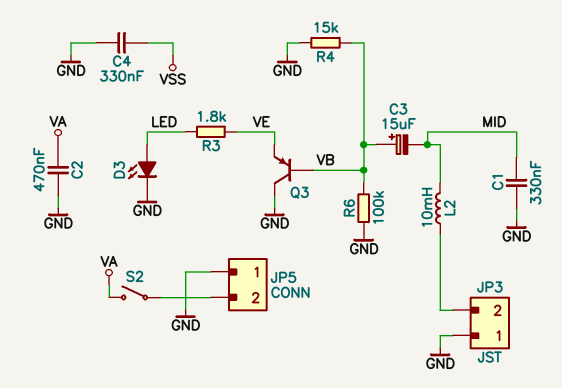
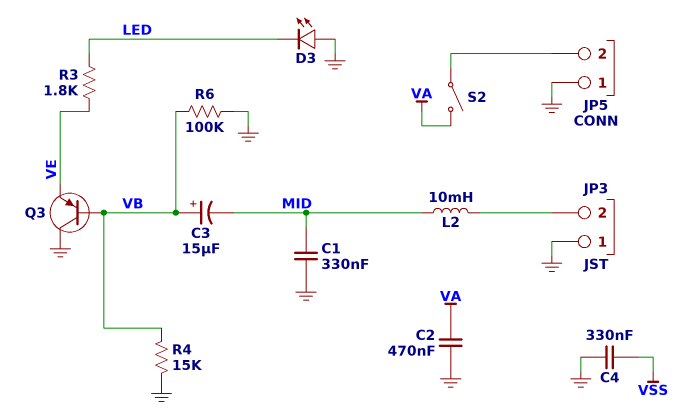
D3: LED (A LED, K GND) -> LED (A GND, K LED)

